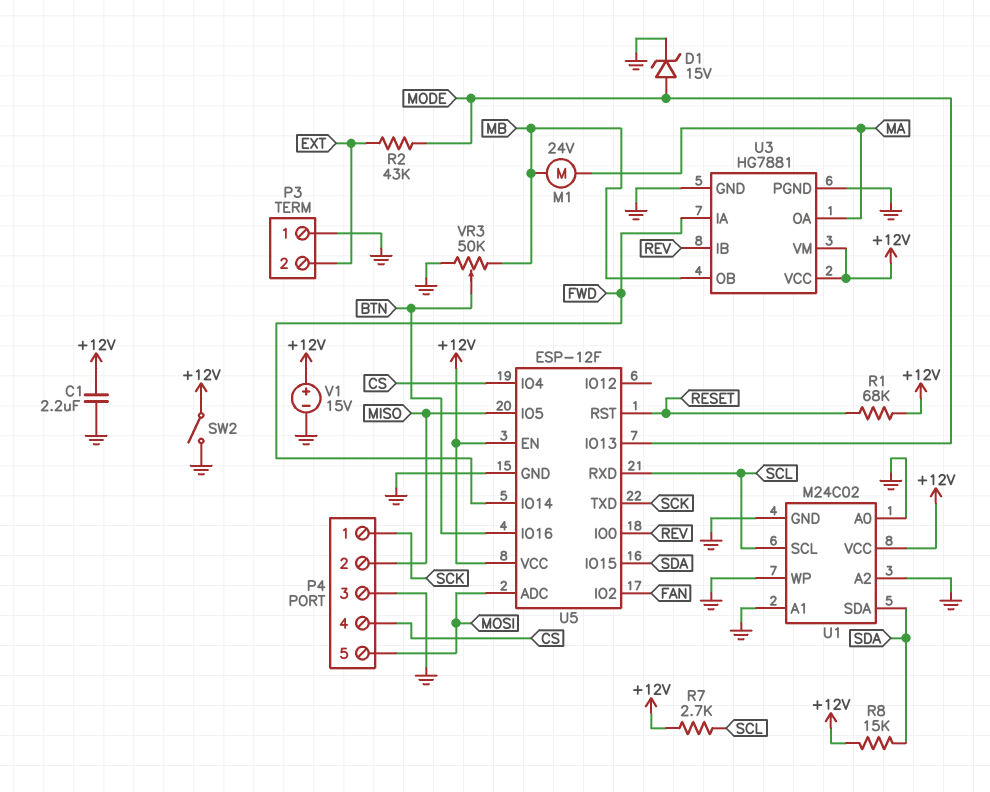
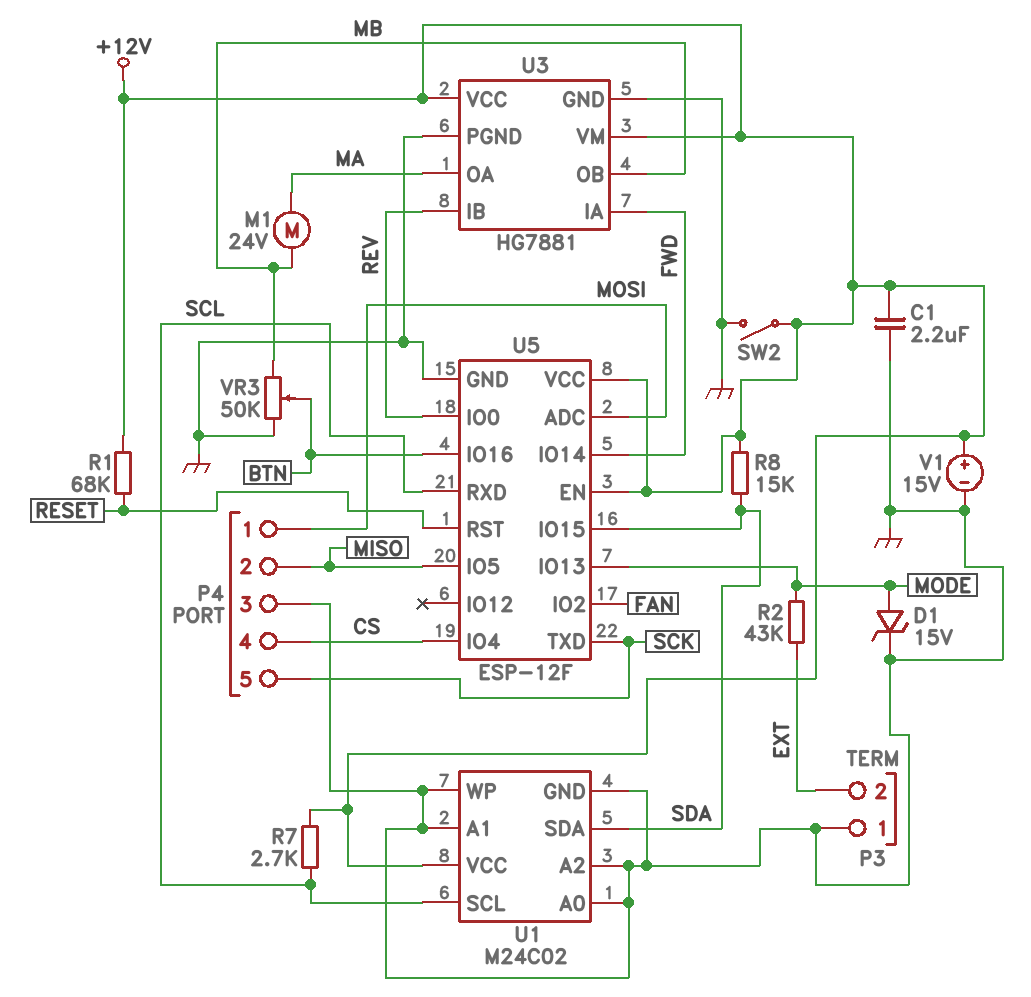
P4 pin 1: SCK -> MOSI
P4 pin 5: MOSI -> SCK

